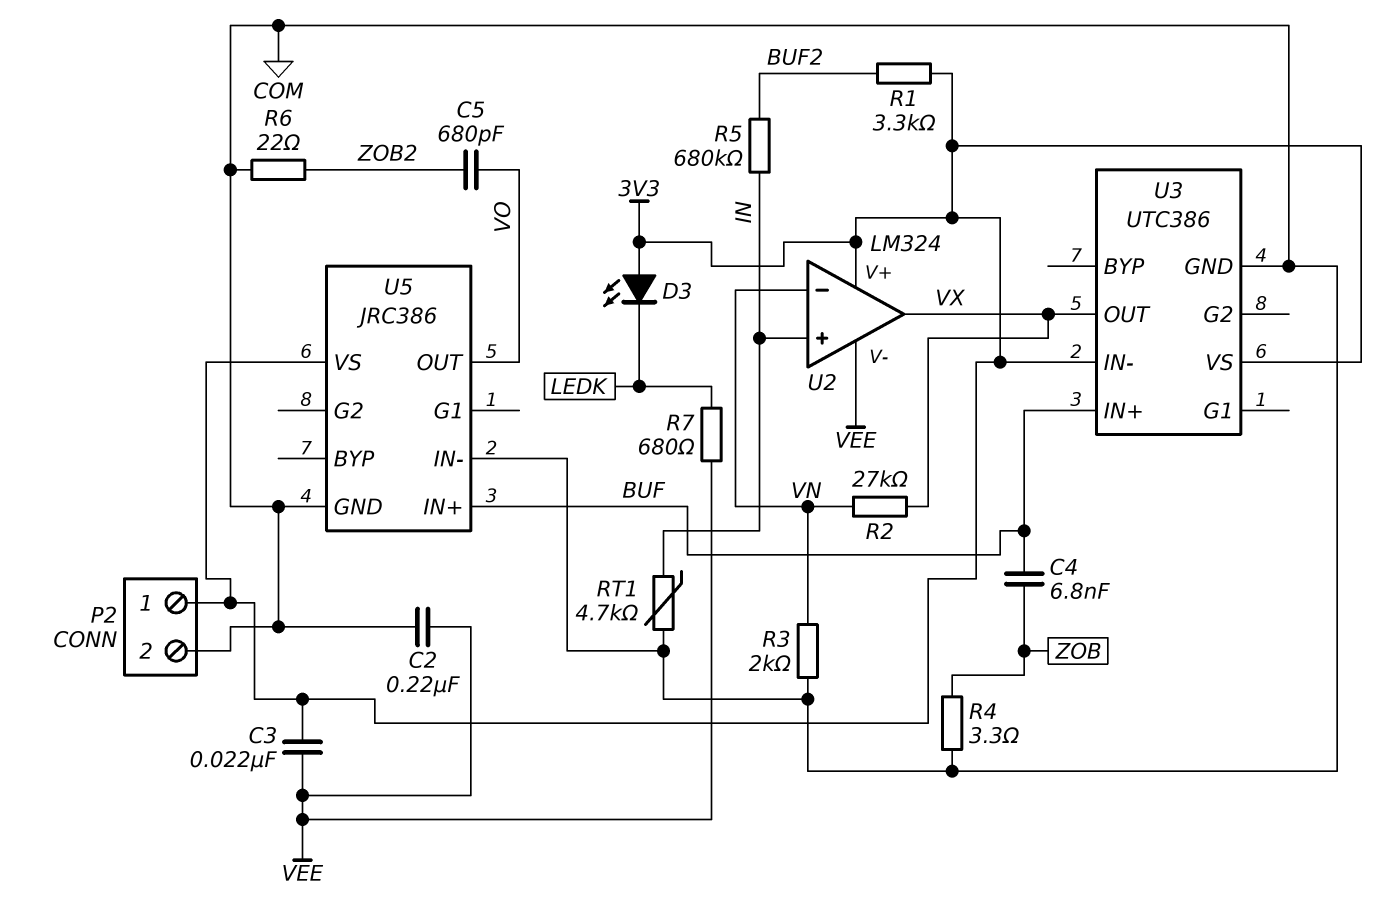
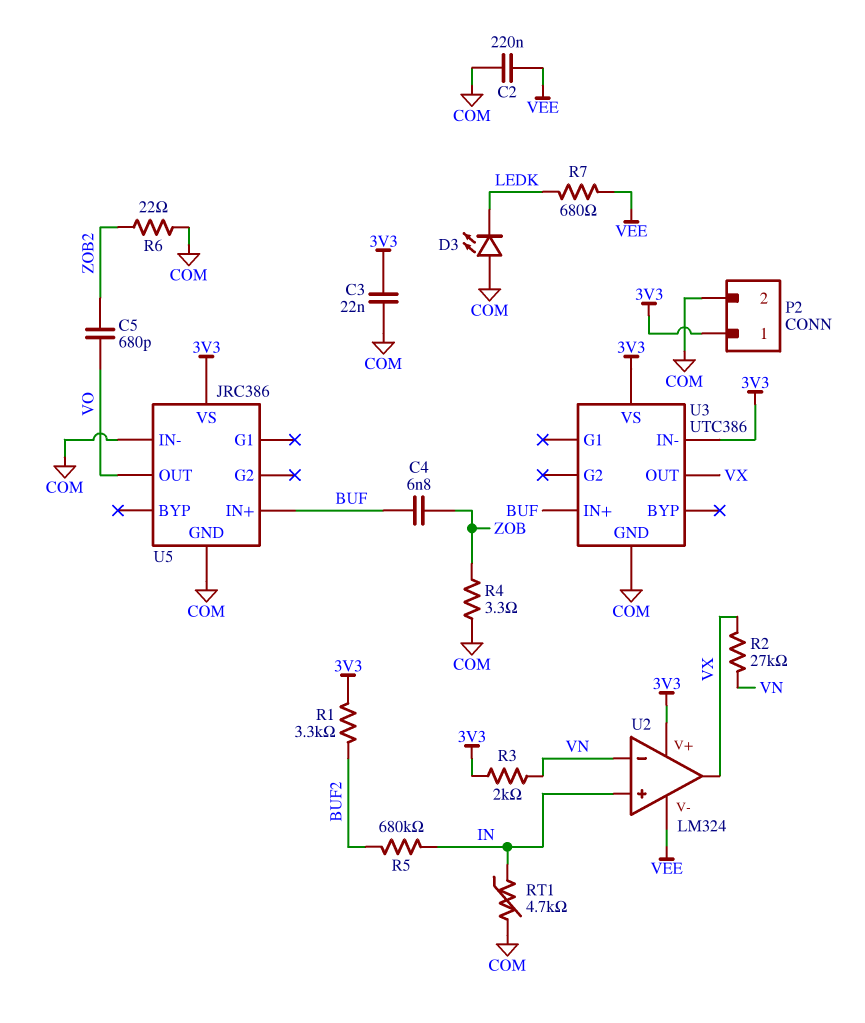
C3: 22nF (3V3, VEE) -> 22nF (3V3, COM)
D3: LED (A 3V3, K LEDK) -> LED (A COM, K LEDK)
R3: 2k (COM, VN) -> 2k (3V3, VN)

